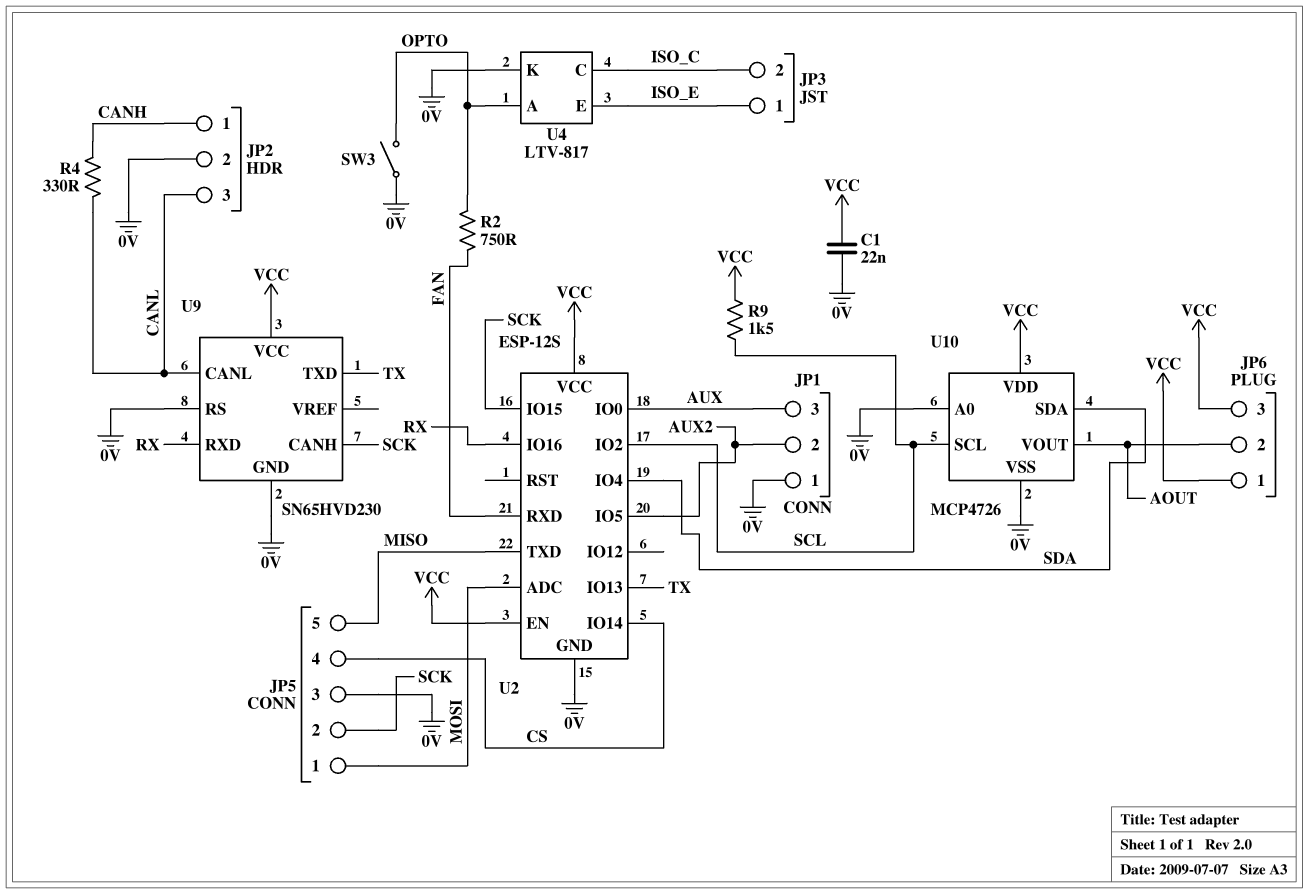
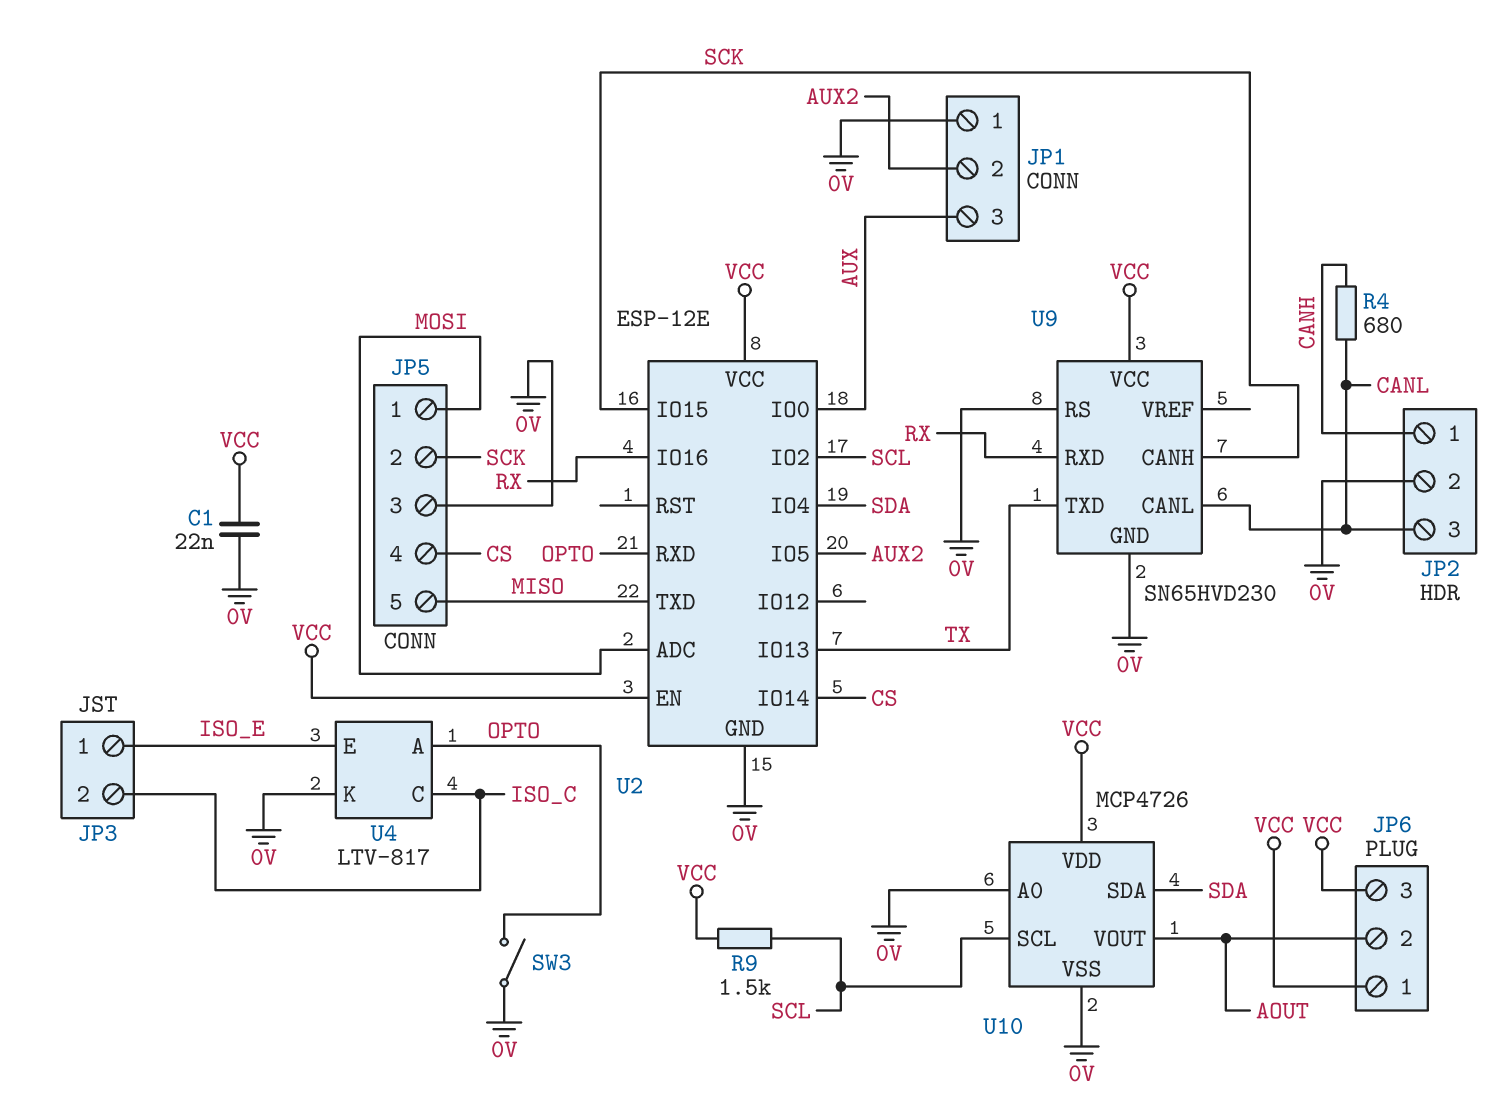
R2: 750 (FAN, OPTO) -> none
R4: 330 (CANH, CANL) -> 680 (CANH, CANL)
U2: ESP-12S -> ESP-12E
U2 pin RXD: FAN -> OPTO

